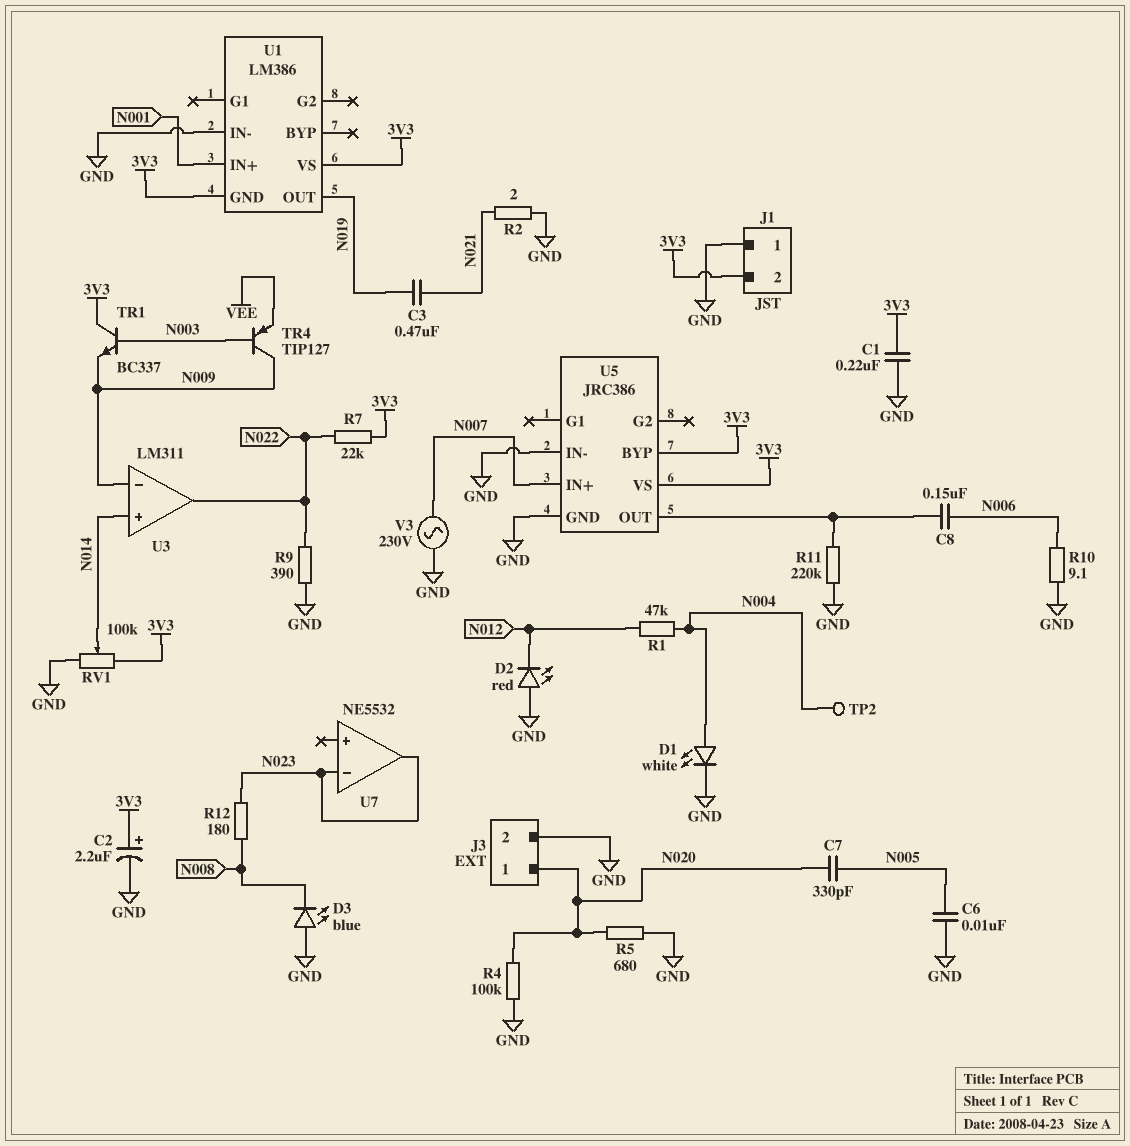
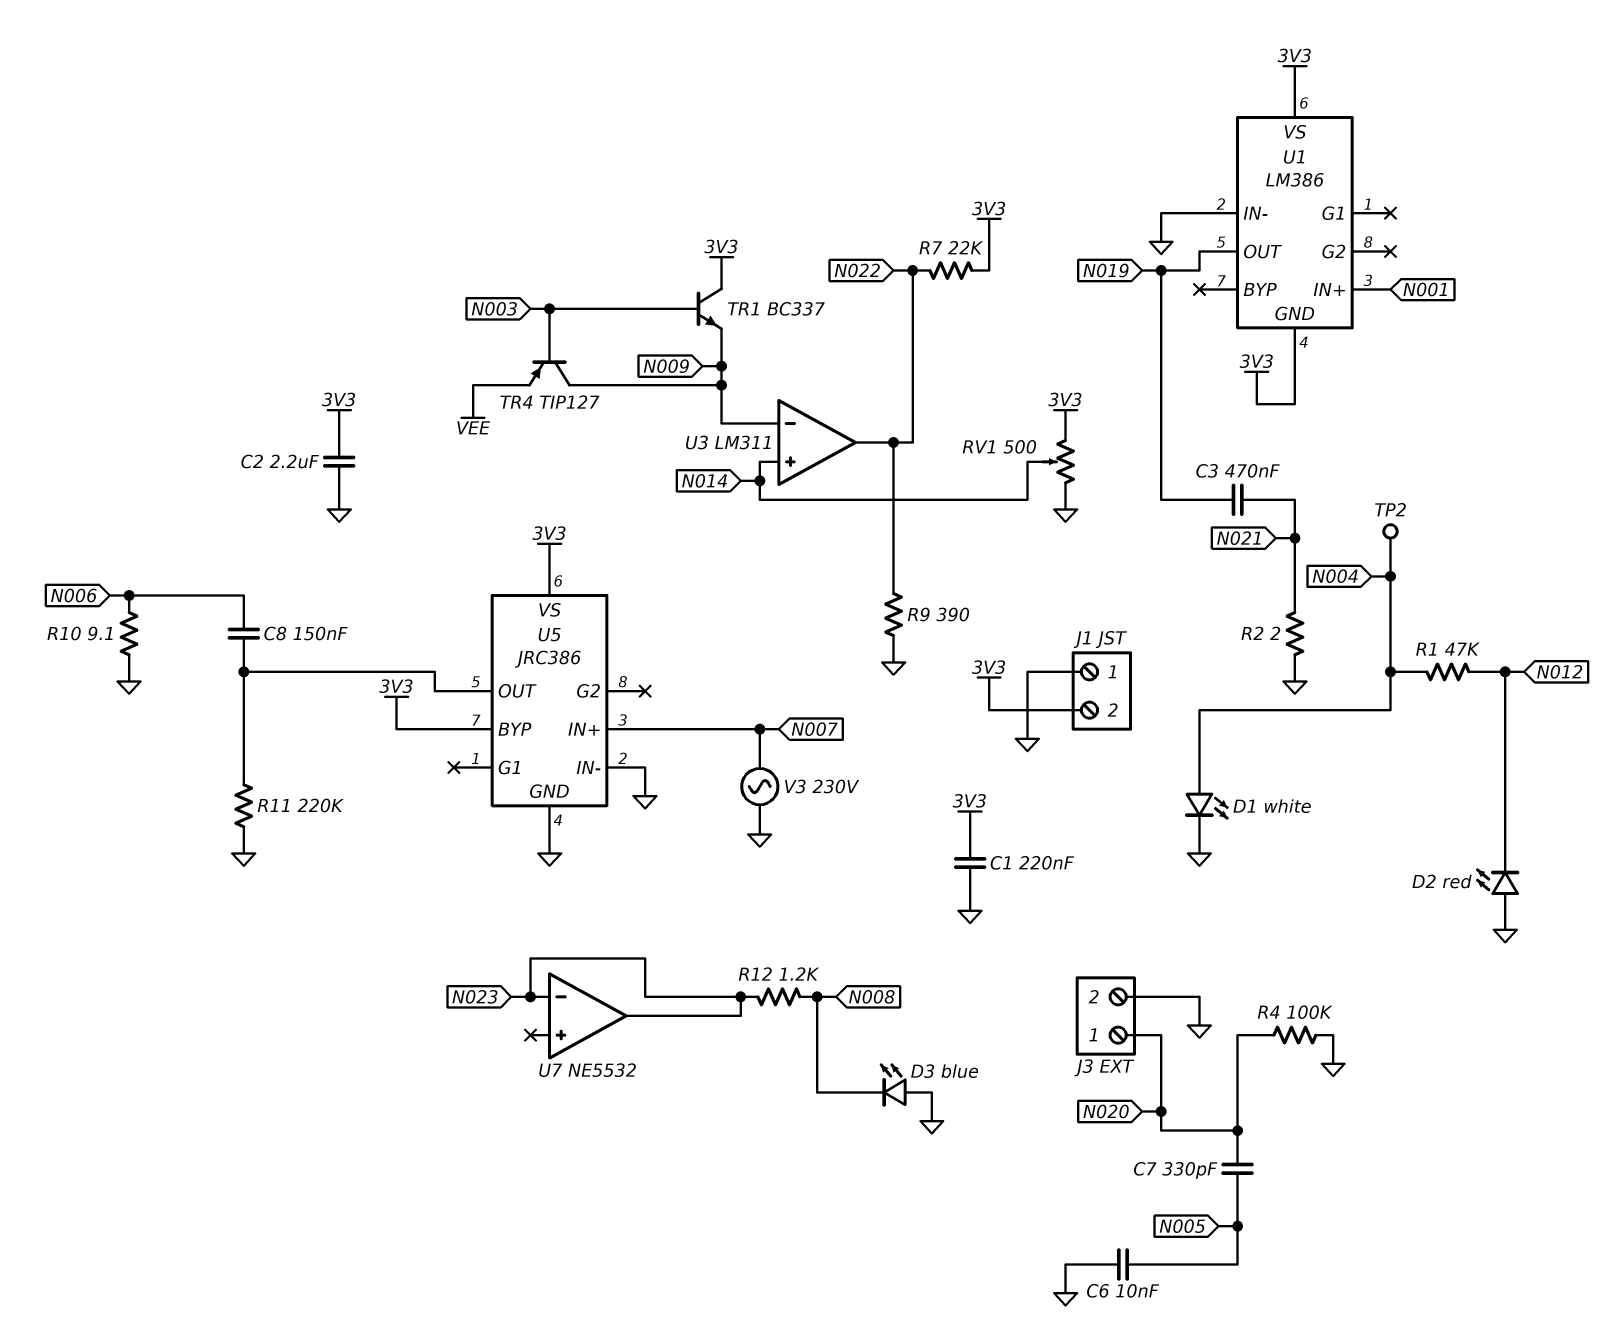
C2: 2.2uF (plus 3V3, minus GND) -> 2.2uF (3V3, GND)
R5: 680 (GND, N020) -> none
R12: 180 (N008, N023) -> 1.2k (N008, N023)
RV1: 100k (3V3, GND, wiper N014) -> 500 (3V3, GND, wiper N014)

